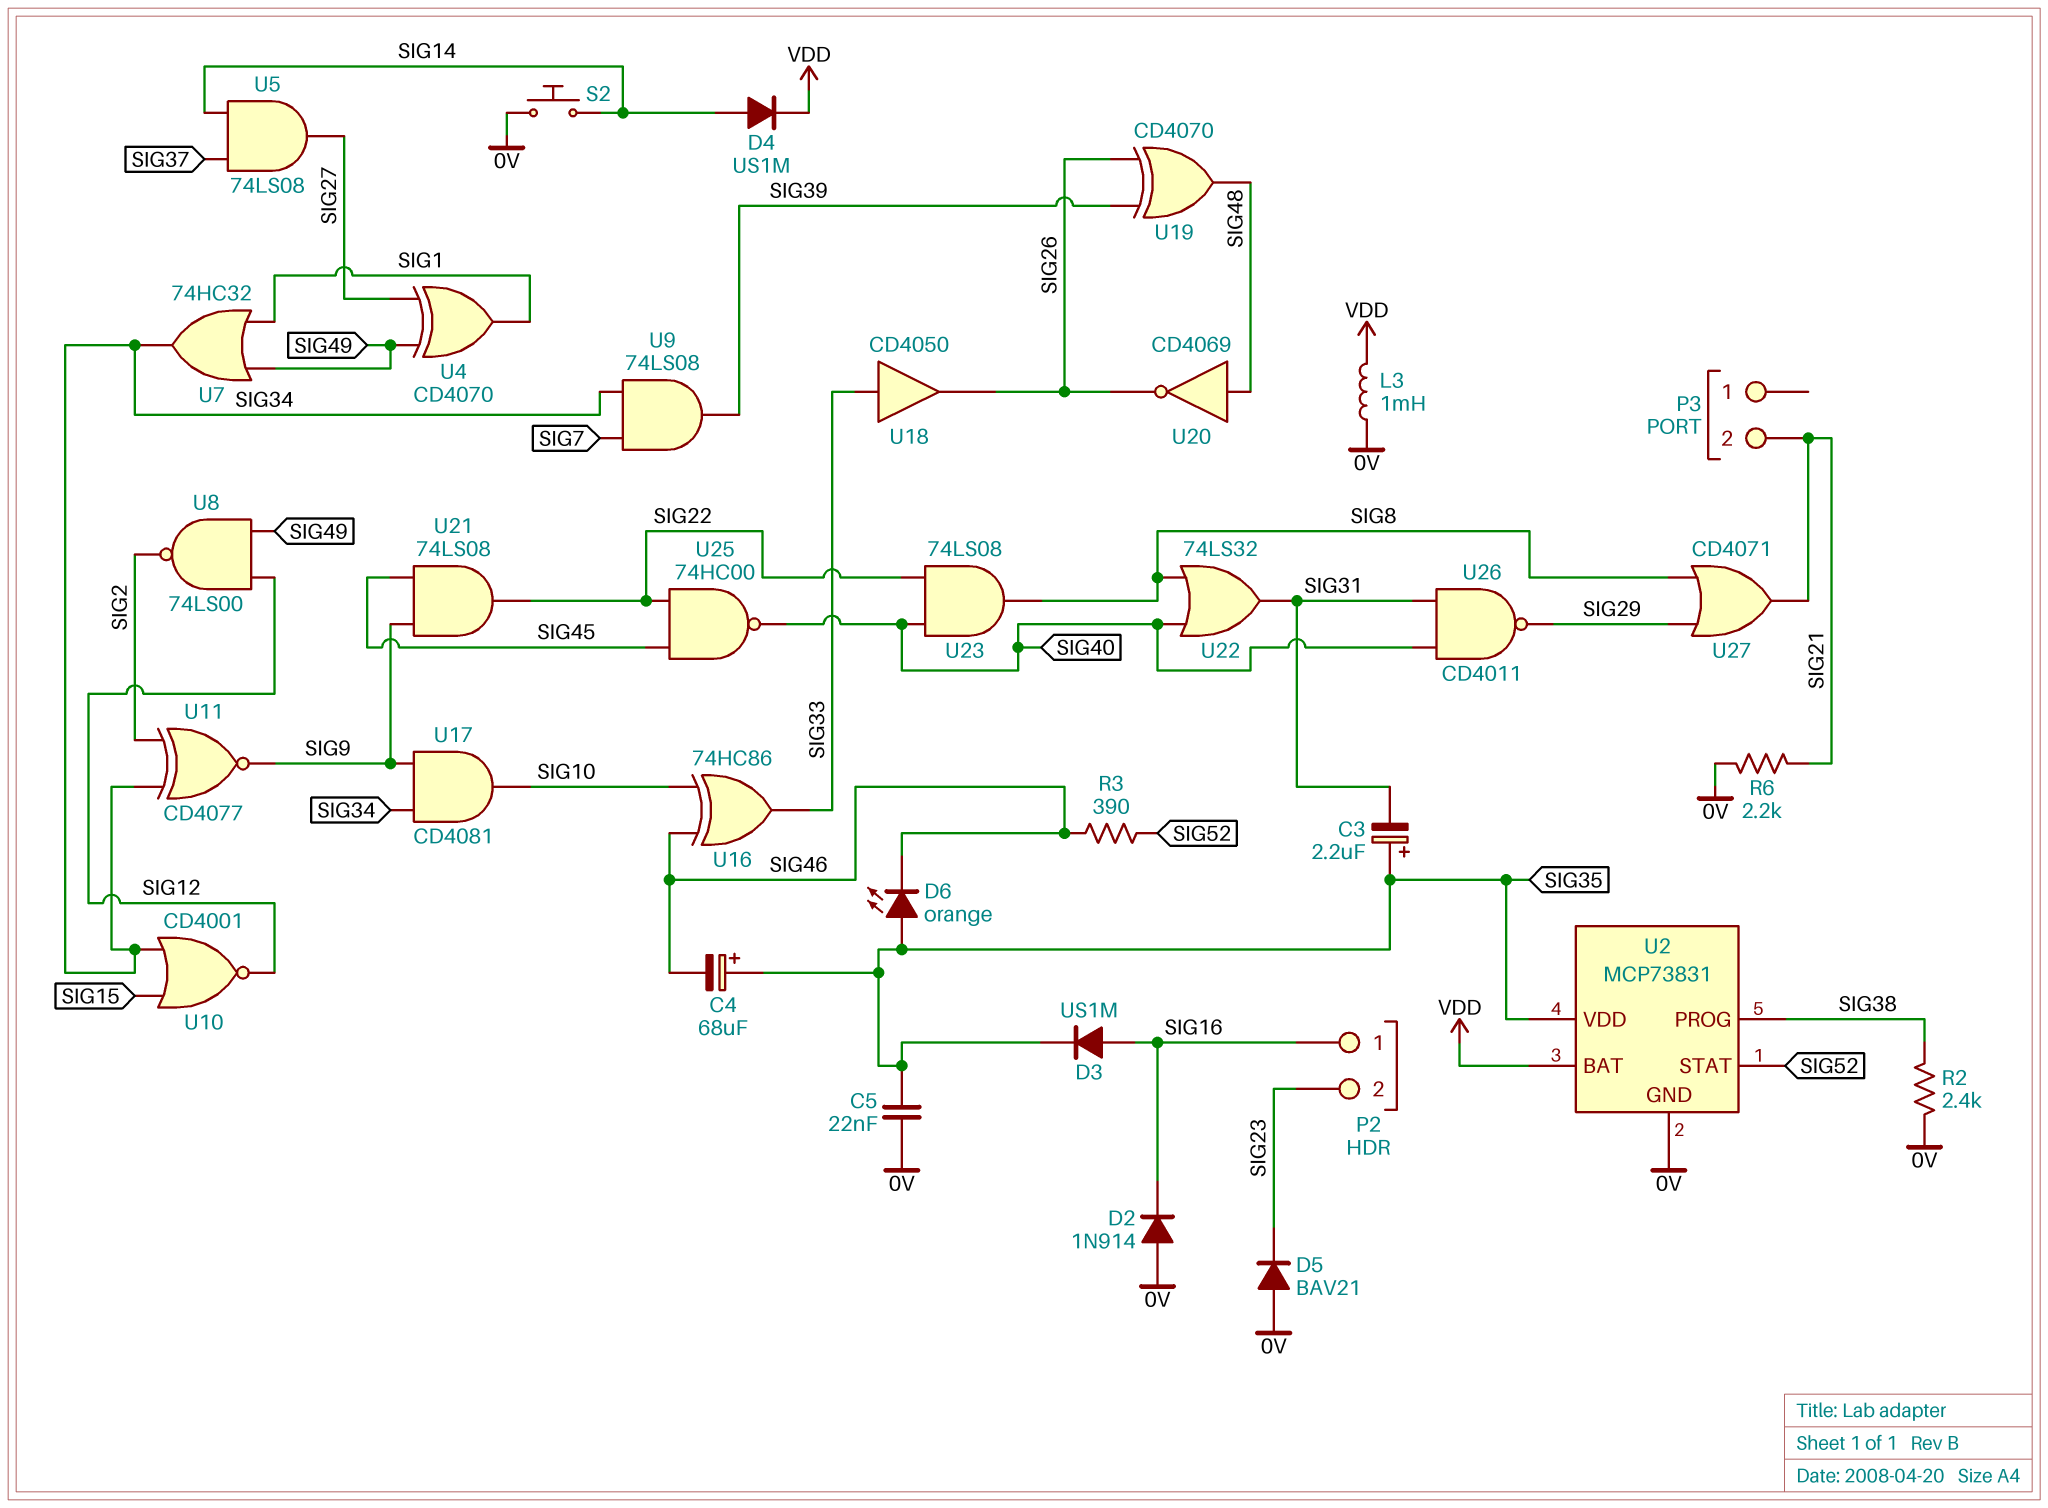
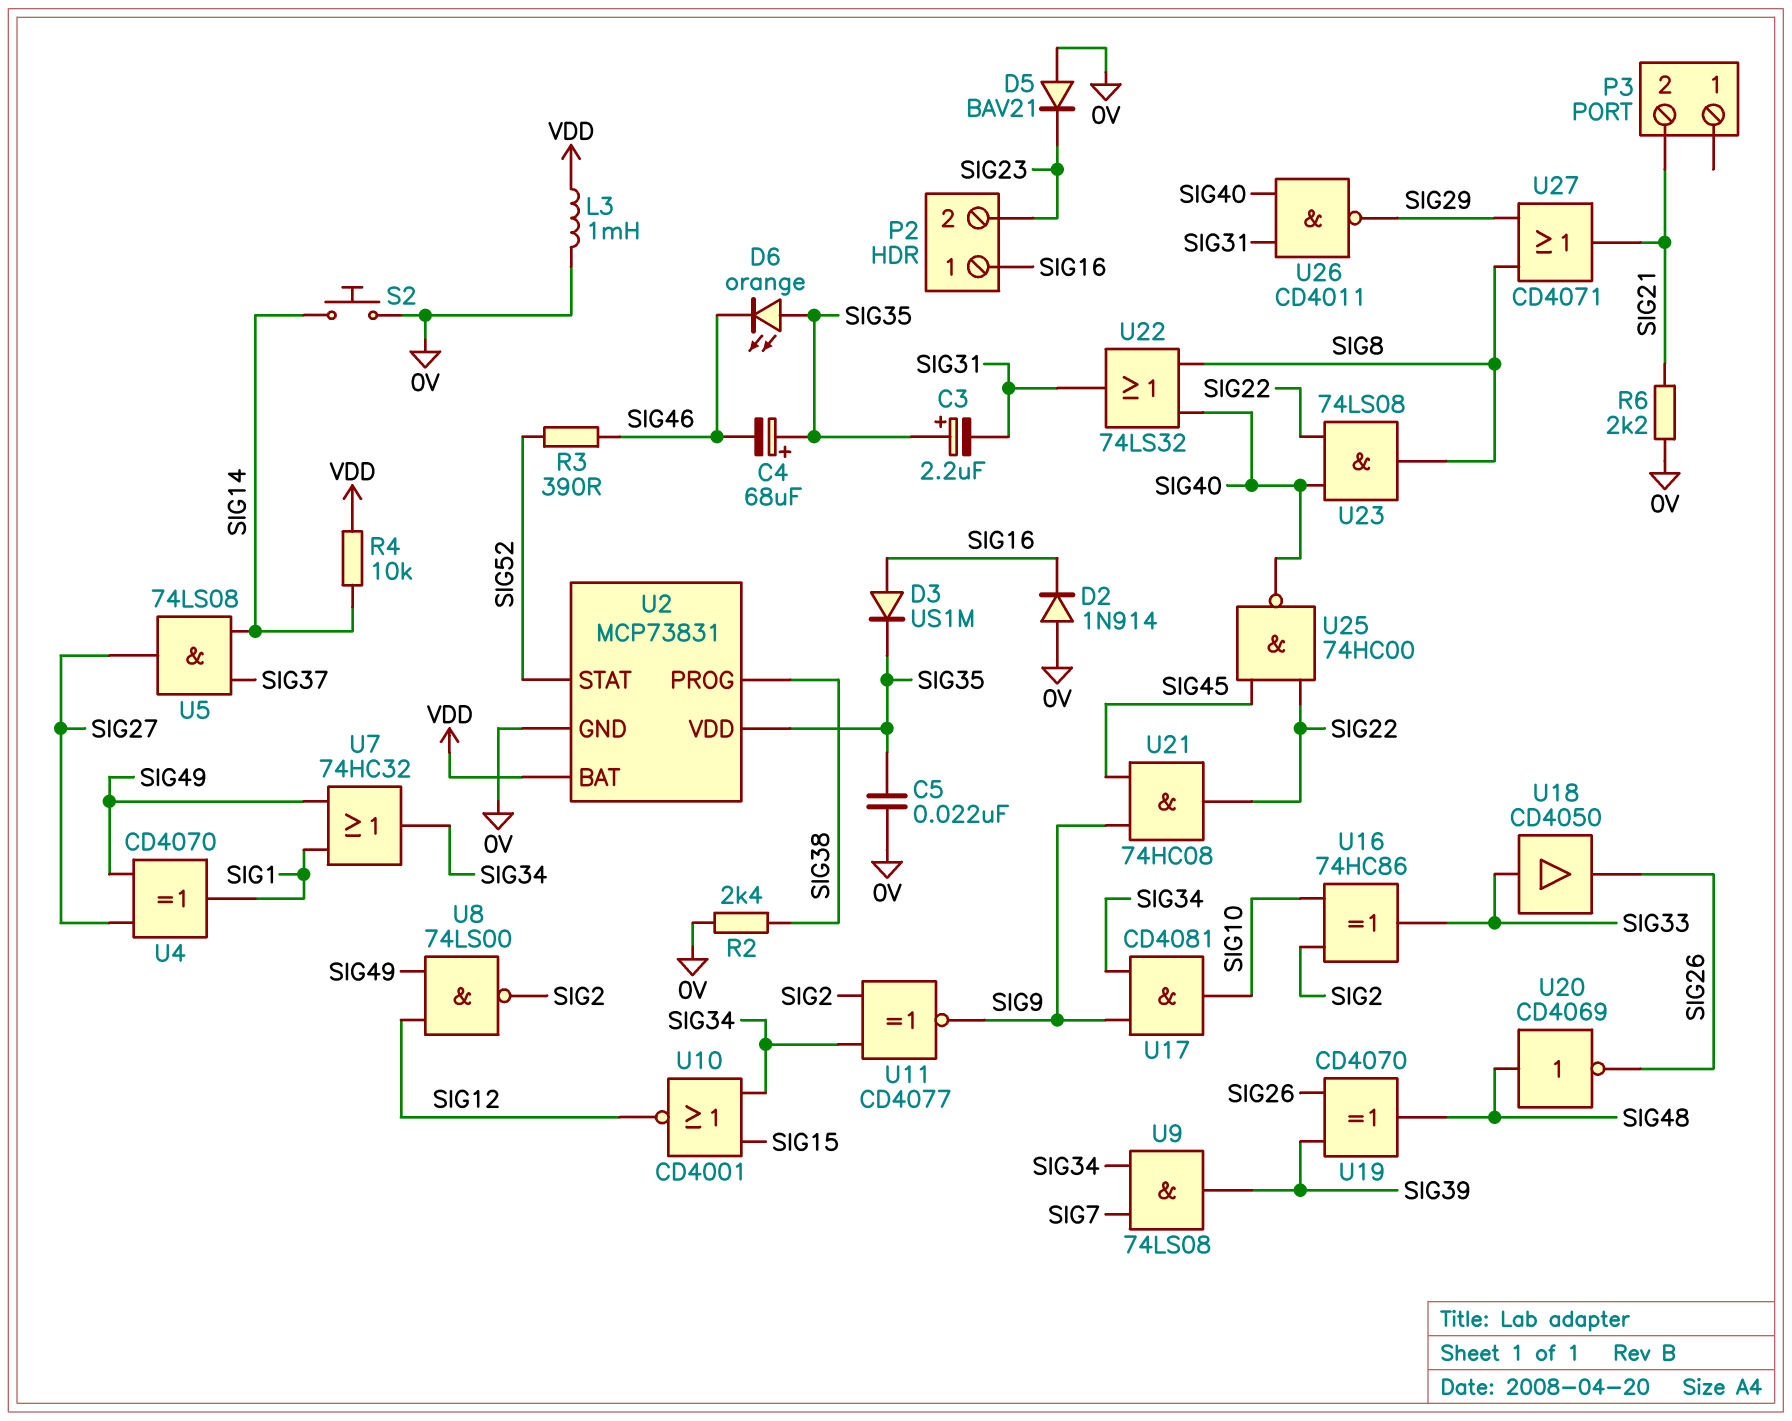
D4: diode US1M (A SIG14, K VDD) -> none
R4: none -> 10k (SIG14, VDD)
U16: XOR 74HC86 (in SIG10, in SIG46, out SIG33) -> XOR 74HC86 (in SIG2, in SIG10, out SIG33)
U21: AND 74LS08 (in SIG9, in SIG45, out SIG22) -> AND 74HC08 (in SIG9, in SIG45, out SIG22)

